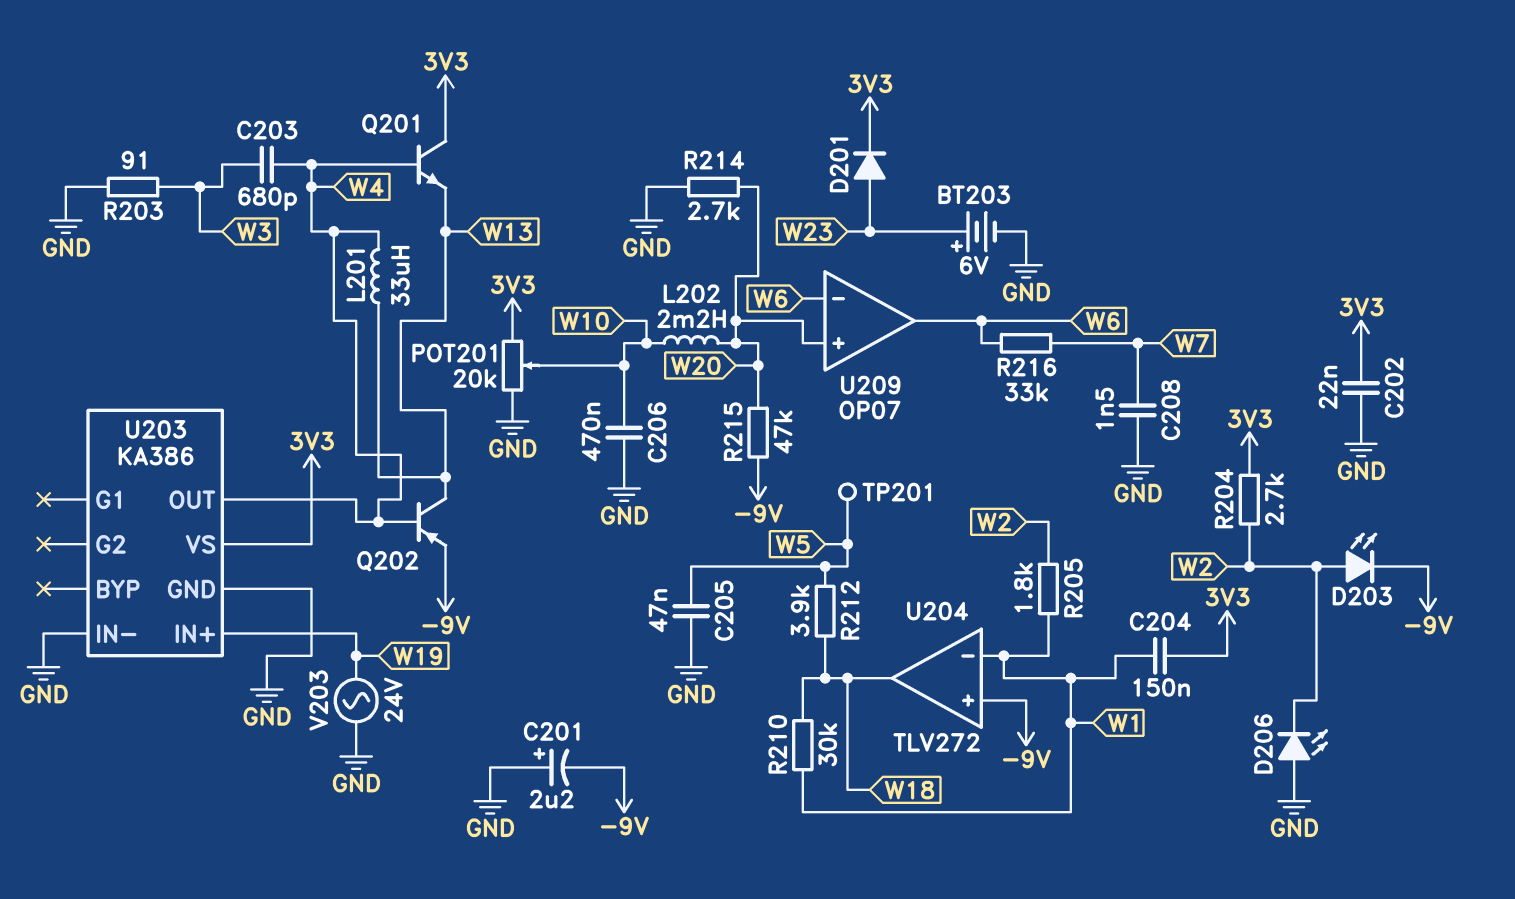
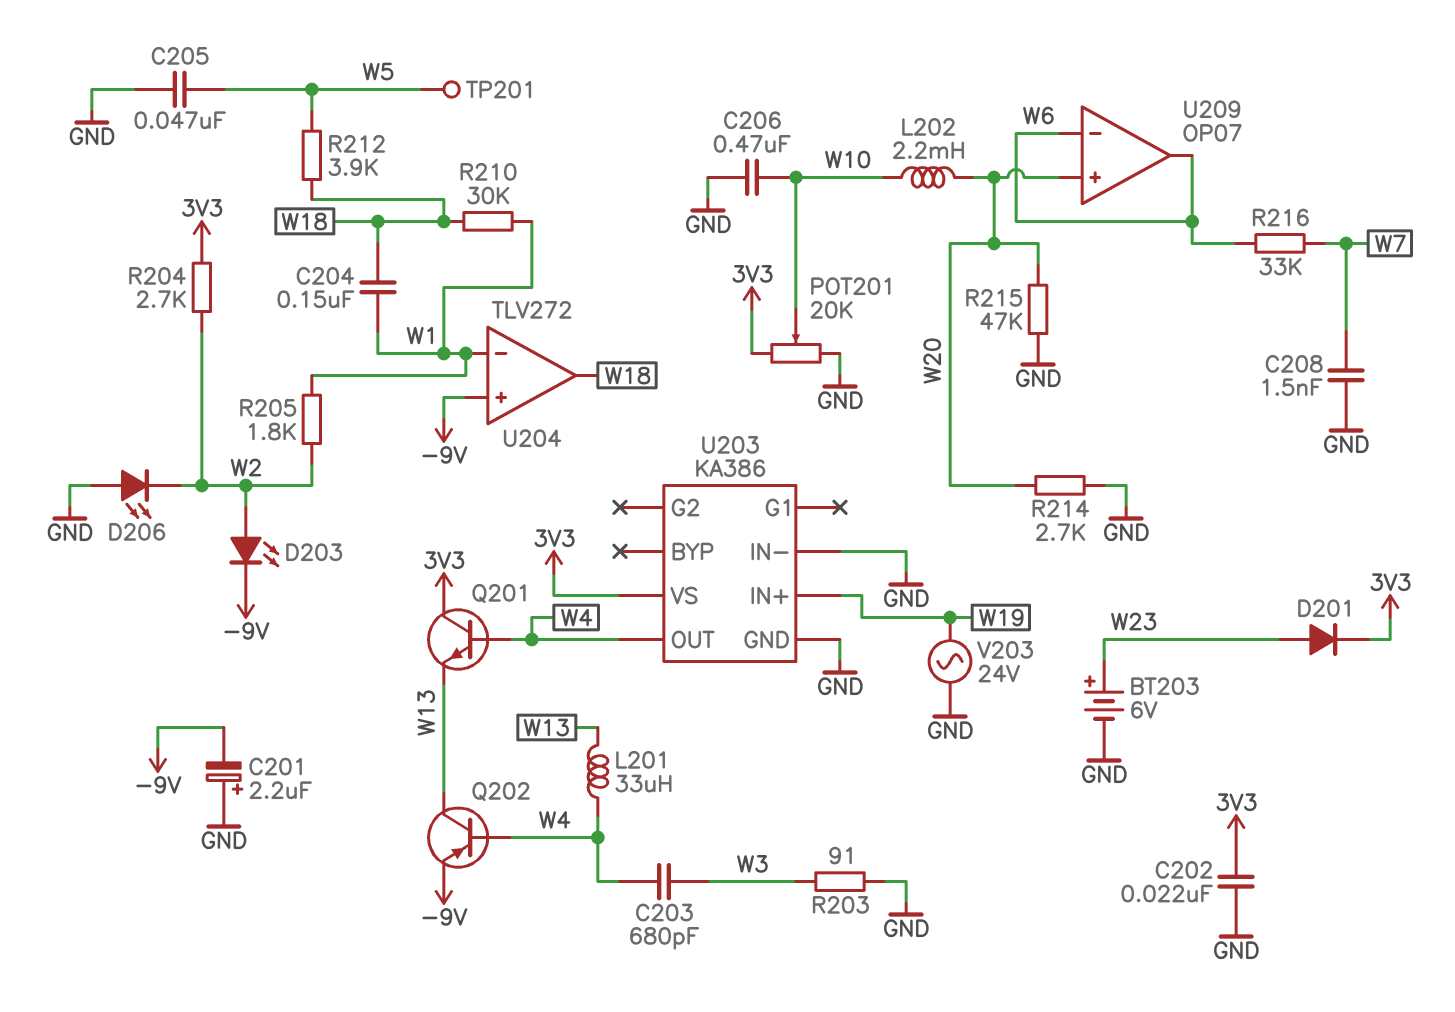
C204: 150nF (3V3, W1) -> 150nF (W1, W18)
R215: 47k (-9V, W20) -> 47k (GND, W20)

